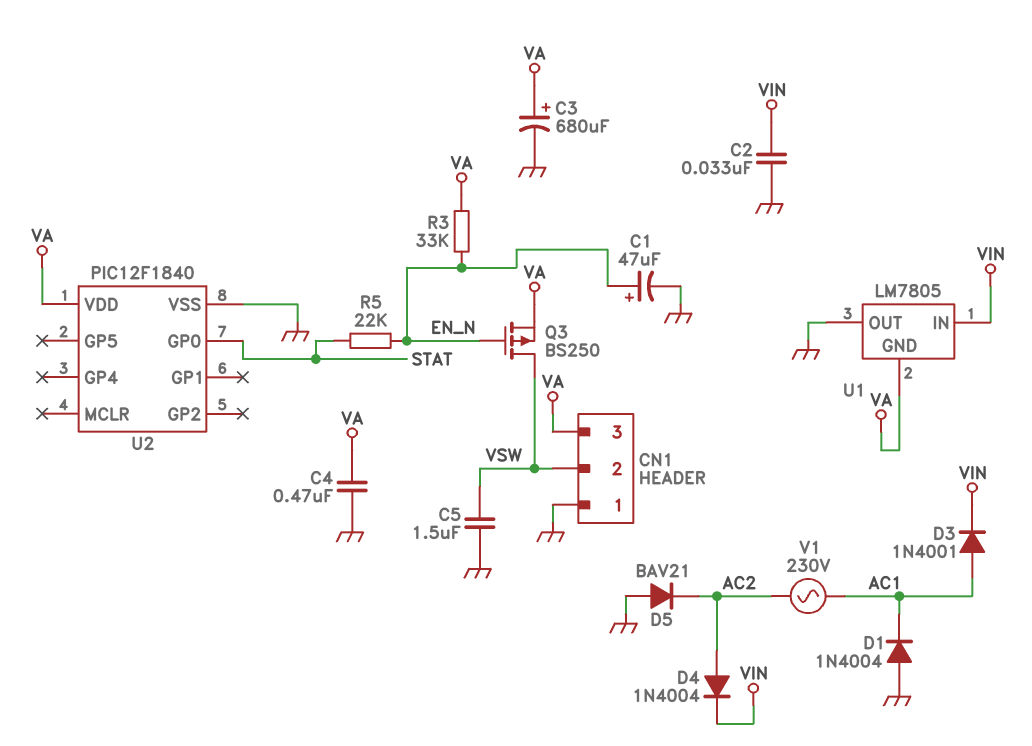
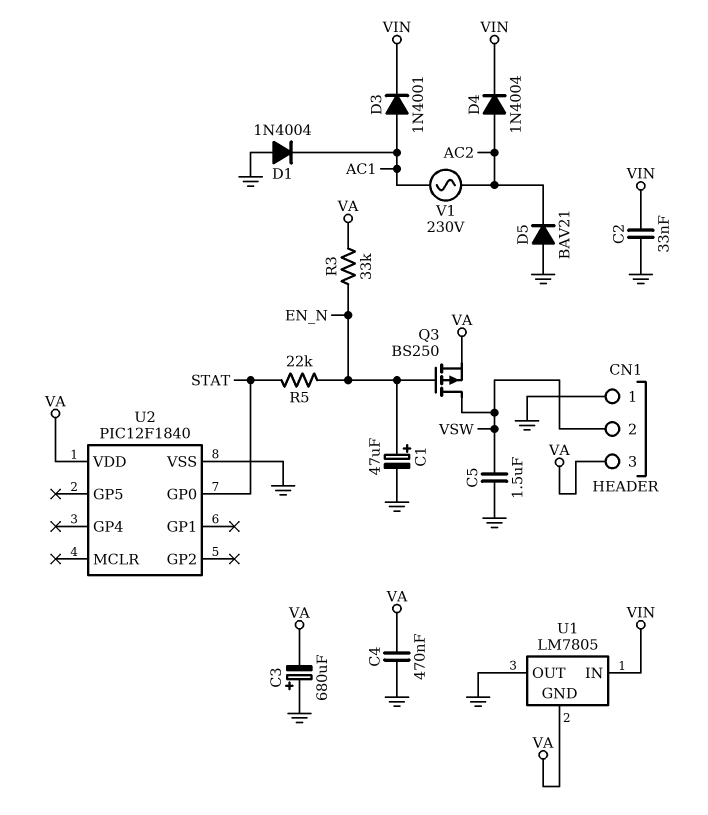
C3: 680uF (plus VA, minus GND) -> 680uF (plus GND, minus VA)

